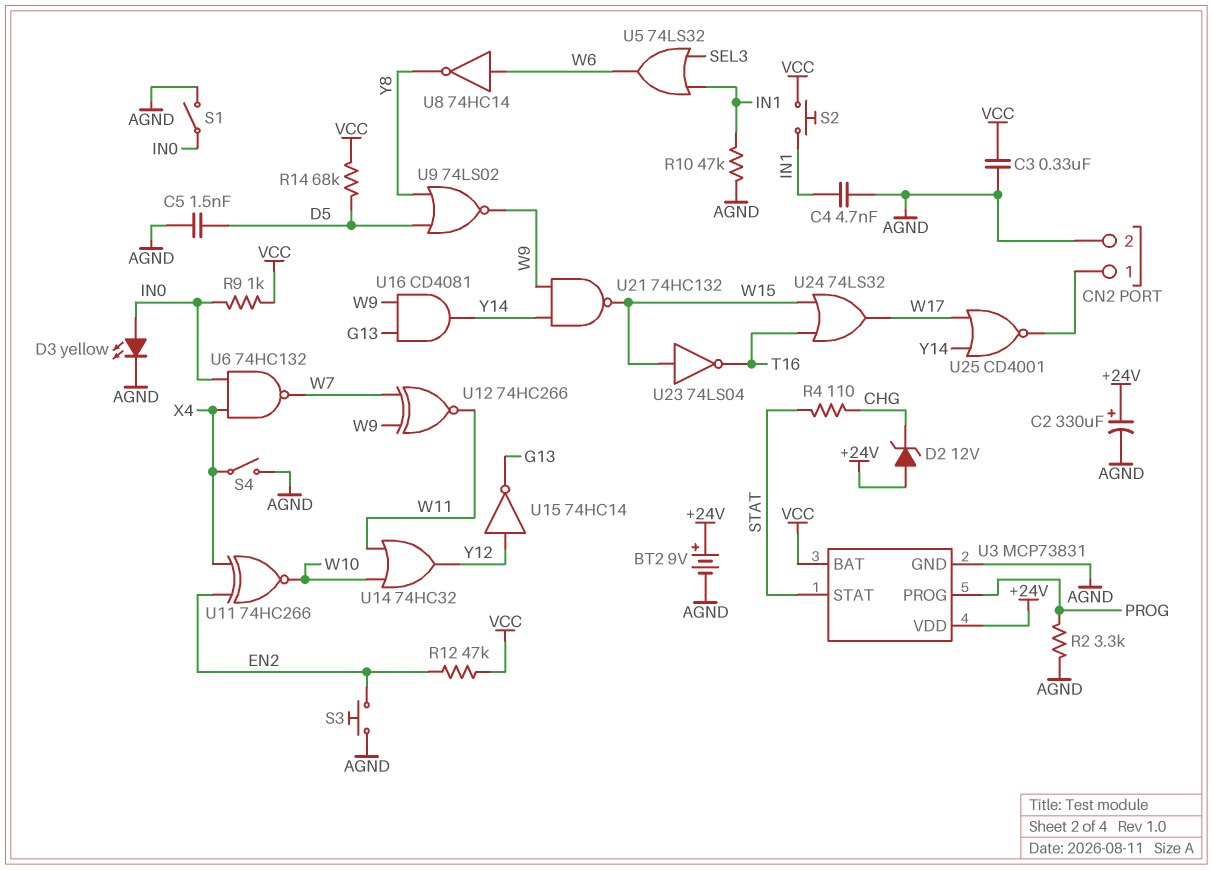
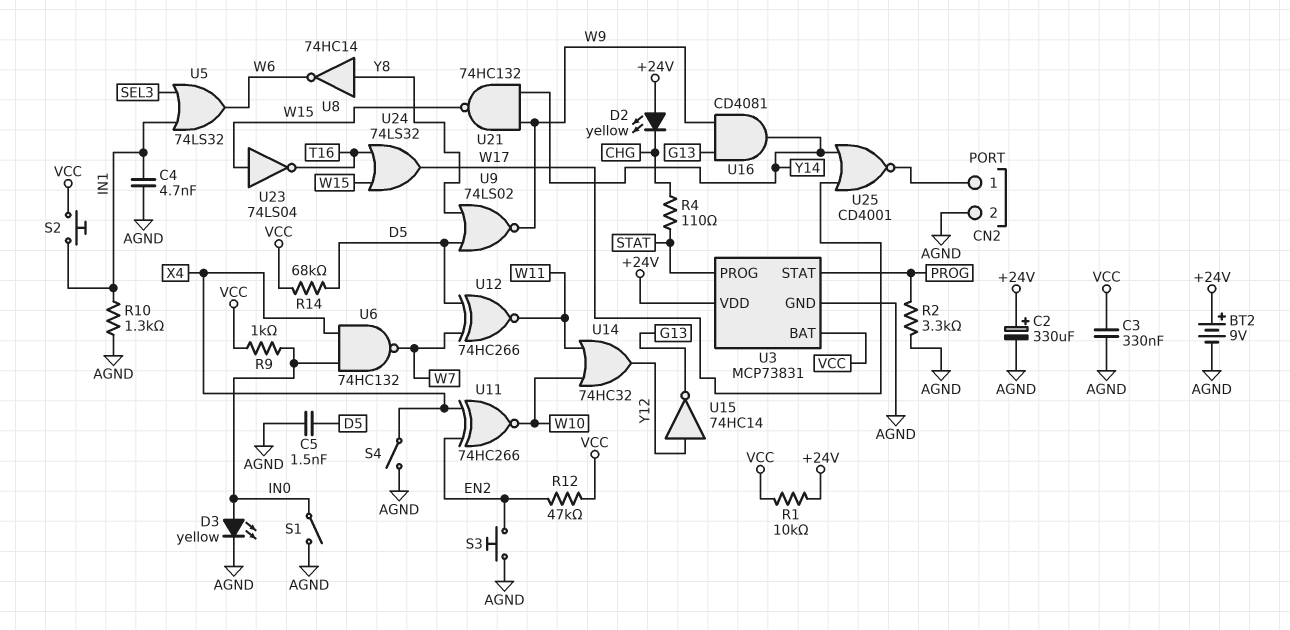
D2: zener 12V (A +24V, K CHG) -> LED yellow (A +24V, K CHG)
R1: none -> 10k (+24V, VCC)
R10: 47k (AGND, IN1) -> 1.3k (AGND, IN1)
U3 pin PROG: PROG -> STAT
U3 pin STAT: STAT -> PROG
U8: NOT 74HC14 (in W6, out Y8) -> NOT 74HC14 (in Y8, out W6)
U12: XNOR 74HC266 (in W7, in W9, out W11) -> XNOR 74HC266 (in D5, in W7, out W11)

